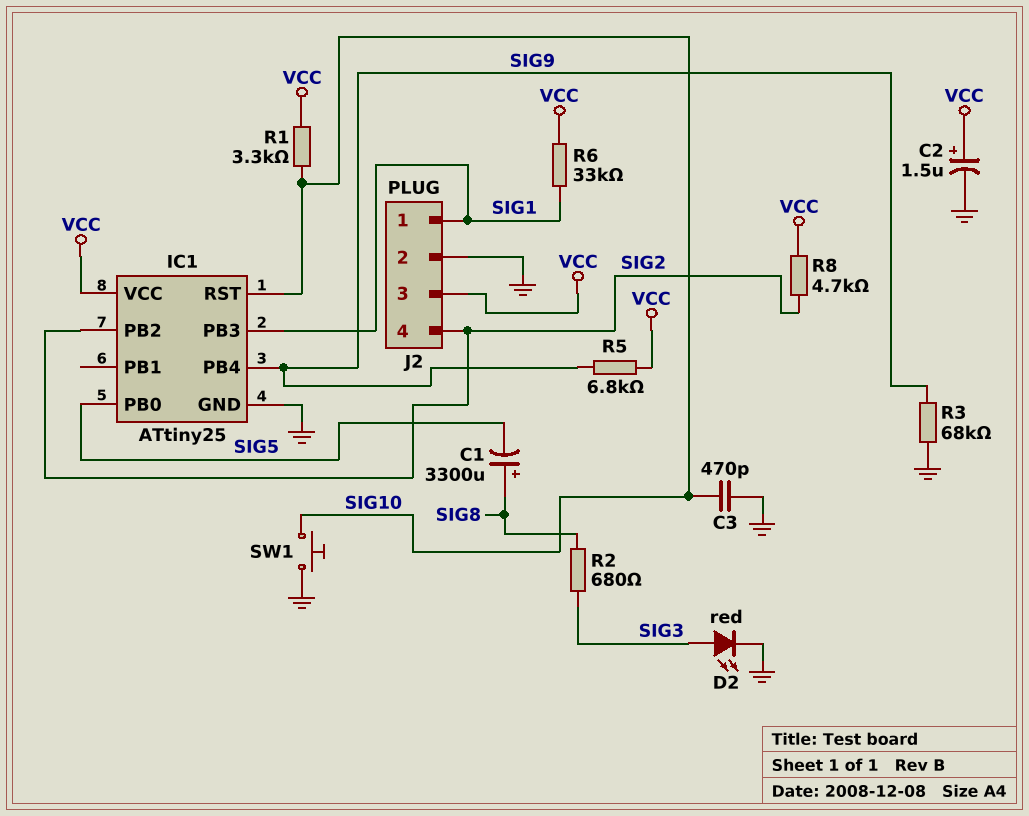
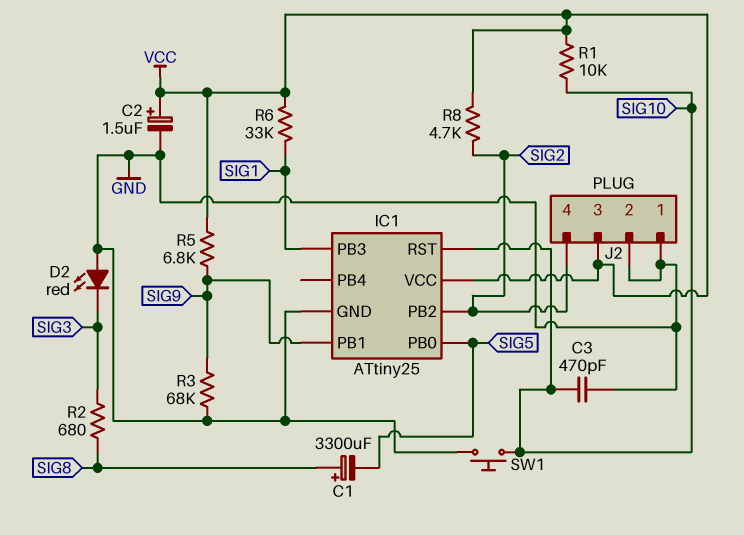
D2: LED red (A SIG3, K GND) -> LED red (A GND, K SIG3)
IC1 pin PB1: none -> SIG9
IC1 pin PB4: SIG9 -> none
J2 pin 1: SIG1 -> GND
R1: 3.3k (SIG10, VCC) -> 10k (SIG10, VCC)

